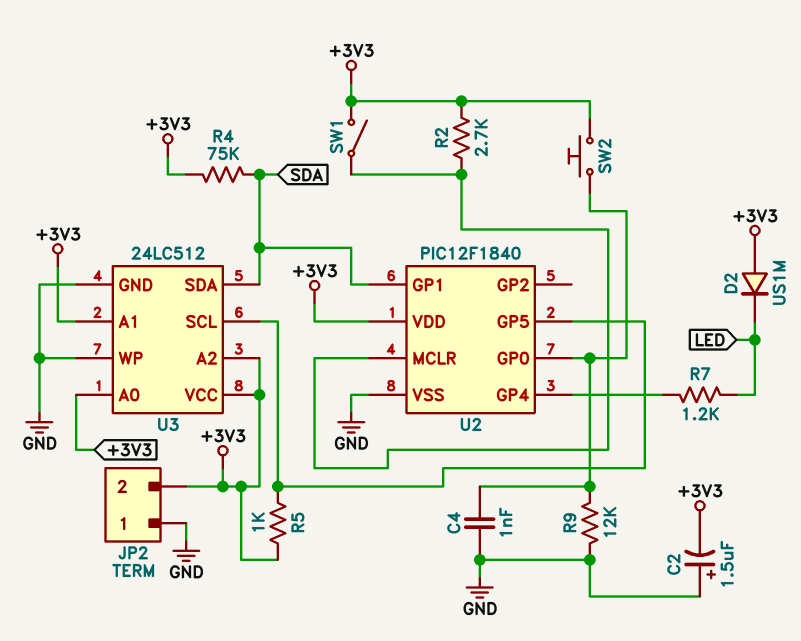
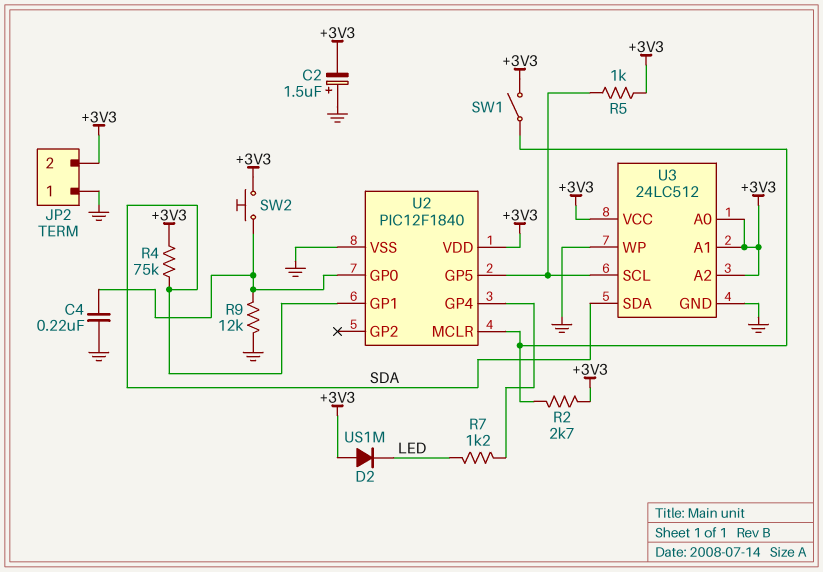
C4: 1nF (GND, U2/GP0) -> 220nF (GND, U2/GP0)

